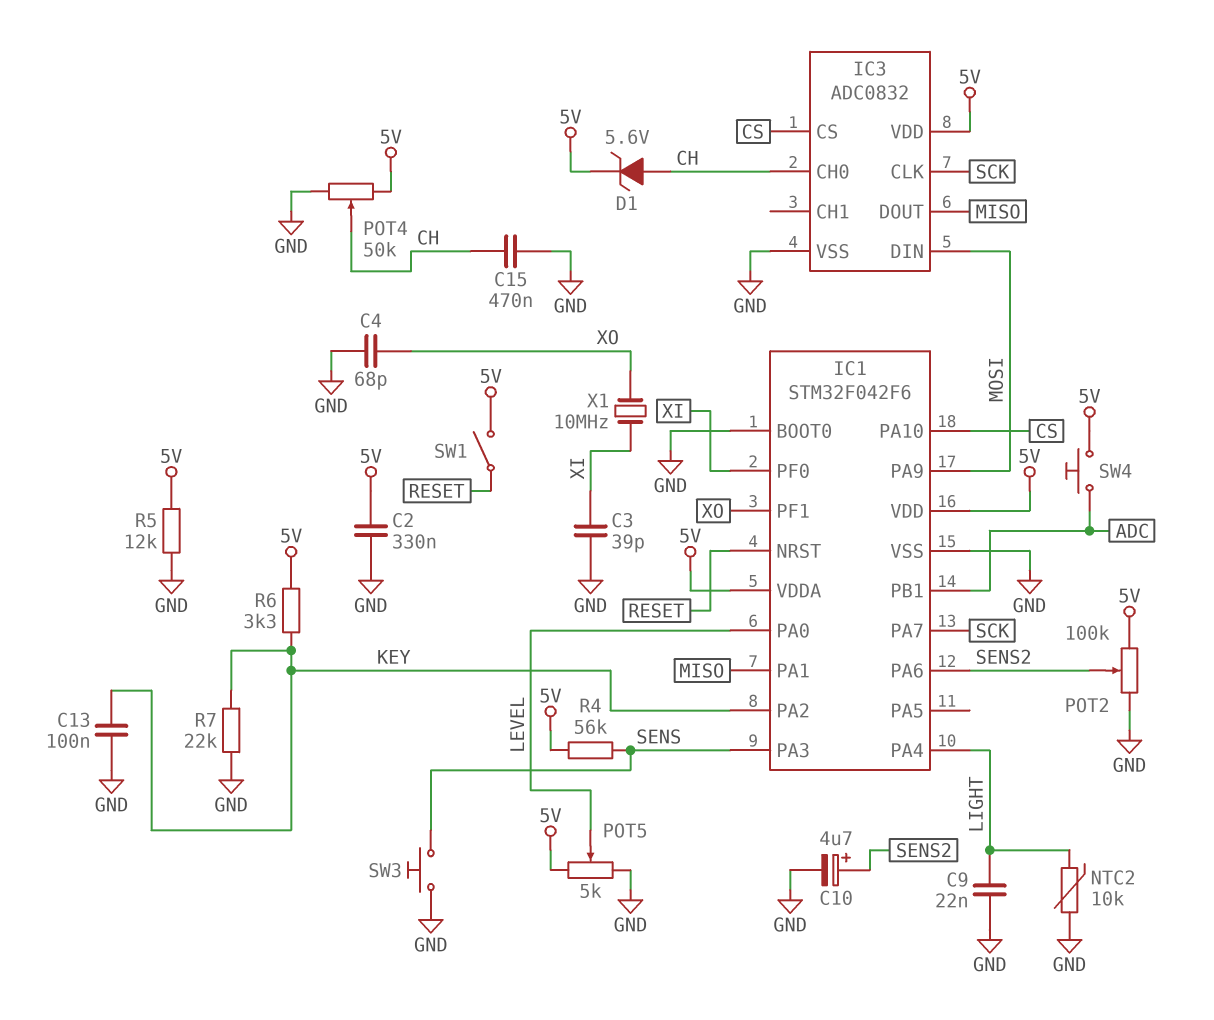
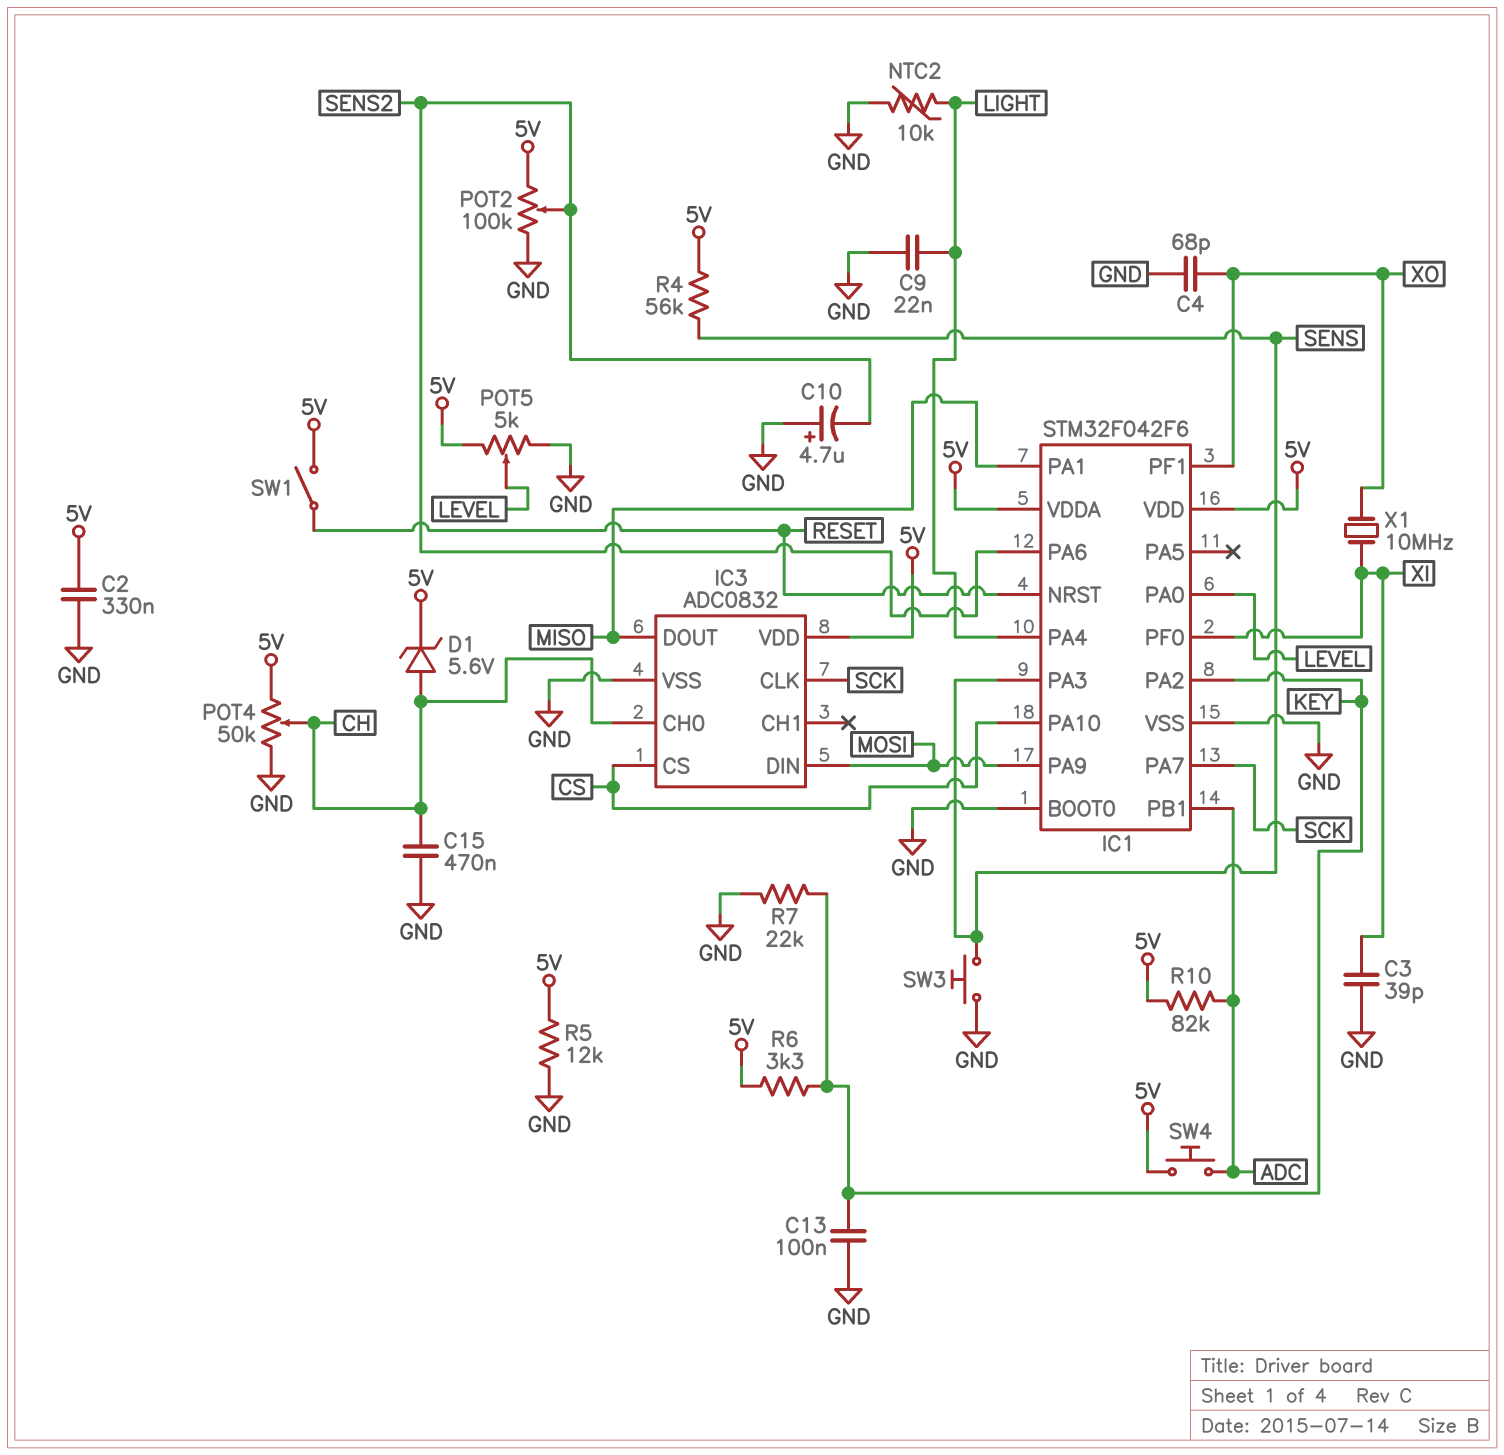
C10: 4.7uF (plus SENS2, minus GND) -> 4.7uF (plus GND, minus SENS2)
R10: none -> 82k (5V, ADC)

